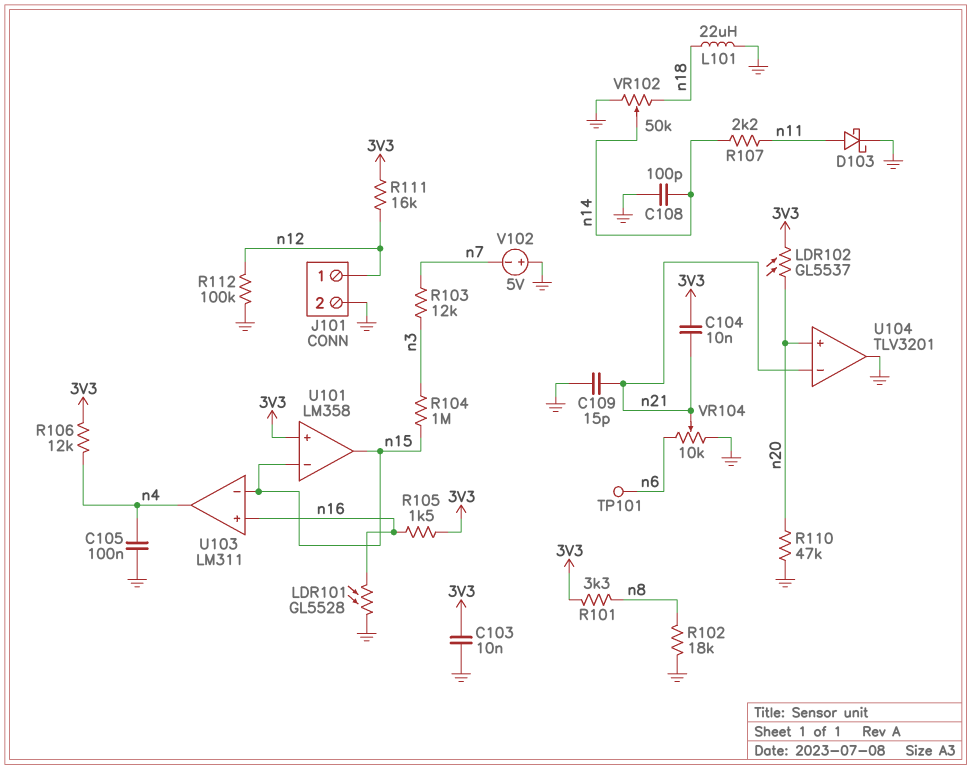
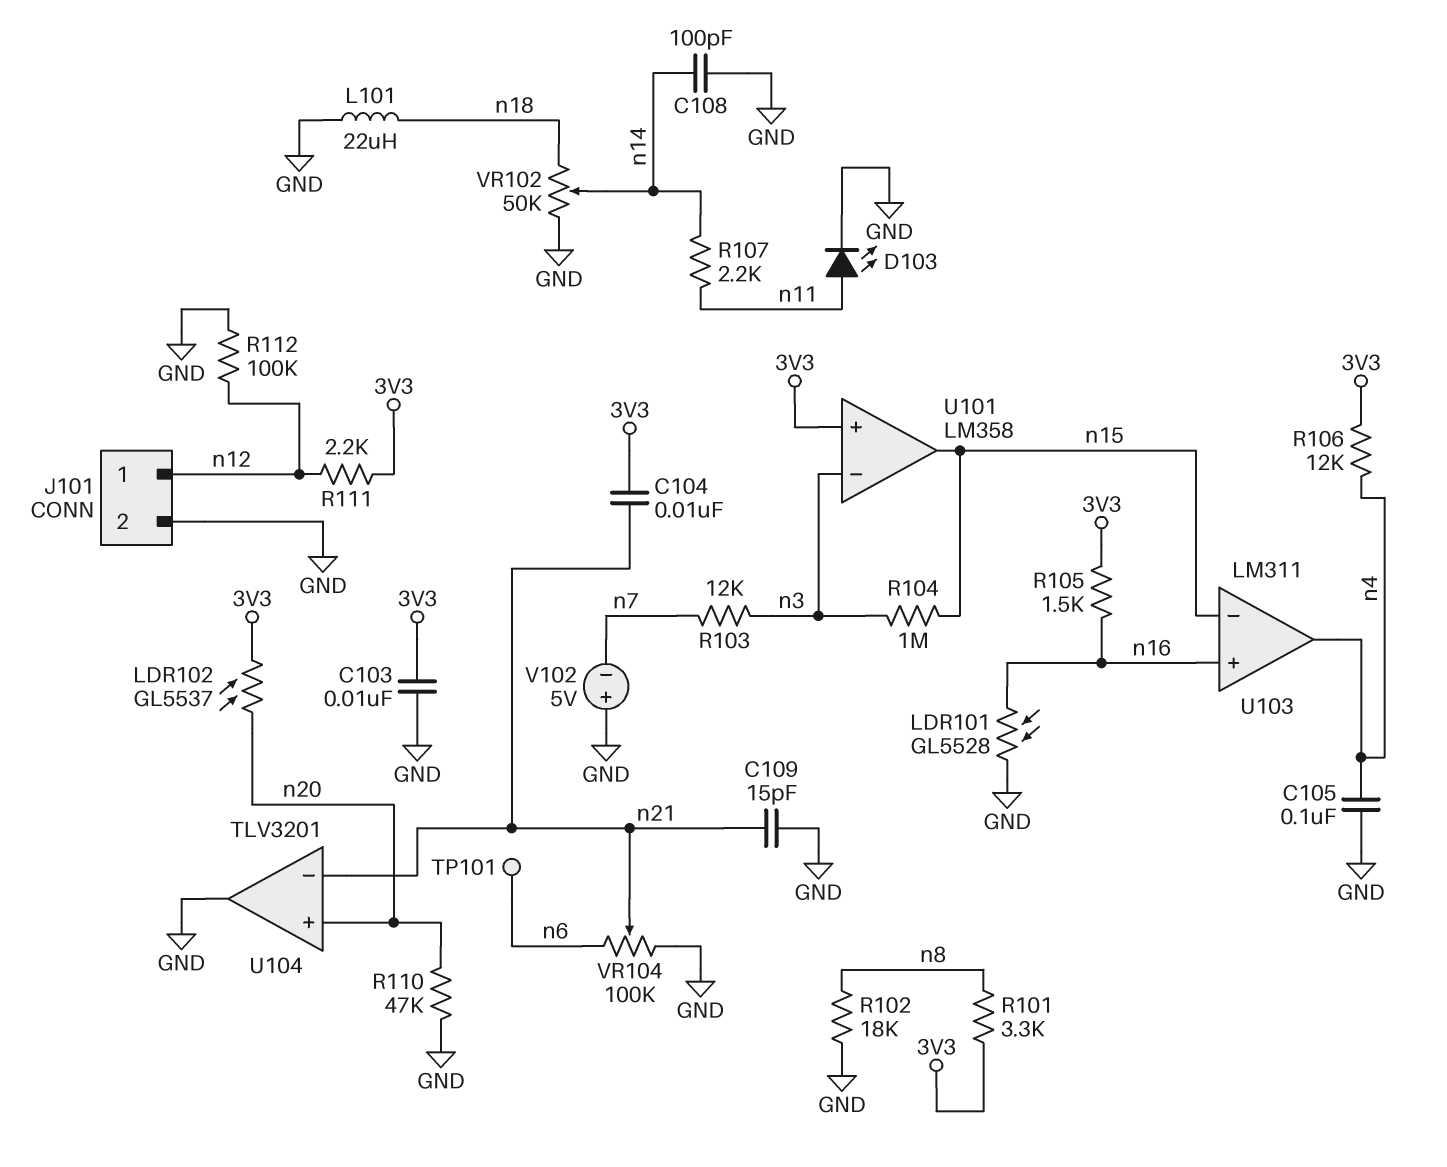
D103: schottky (A n11, K GND) -> LED (A n11, K GND)
R111: 16k (3V3, n12) -> 2.2k (3V3, n12)
U101 pin in-: n15 -> n3
VR104: 10k (GND, n6, wiper n21) -> 100k (GND, n6, wiper n21)

